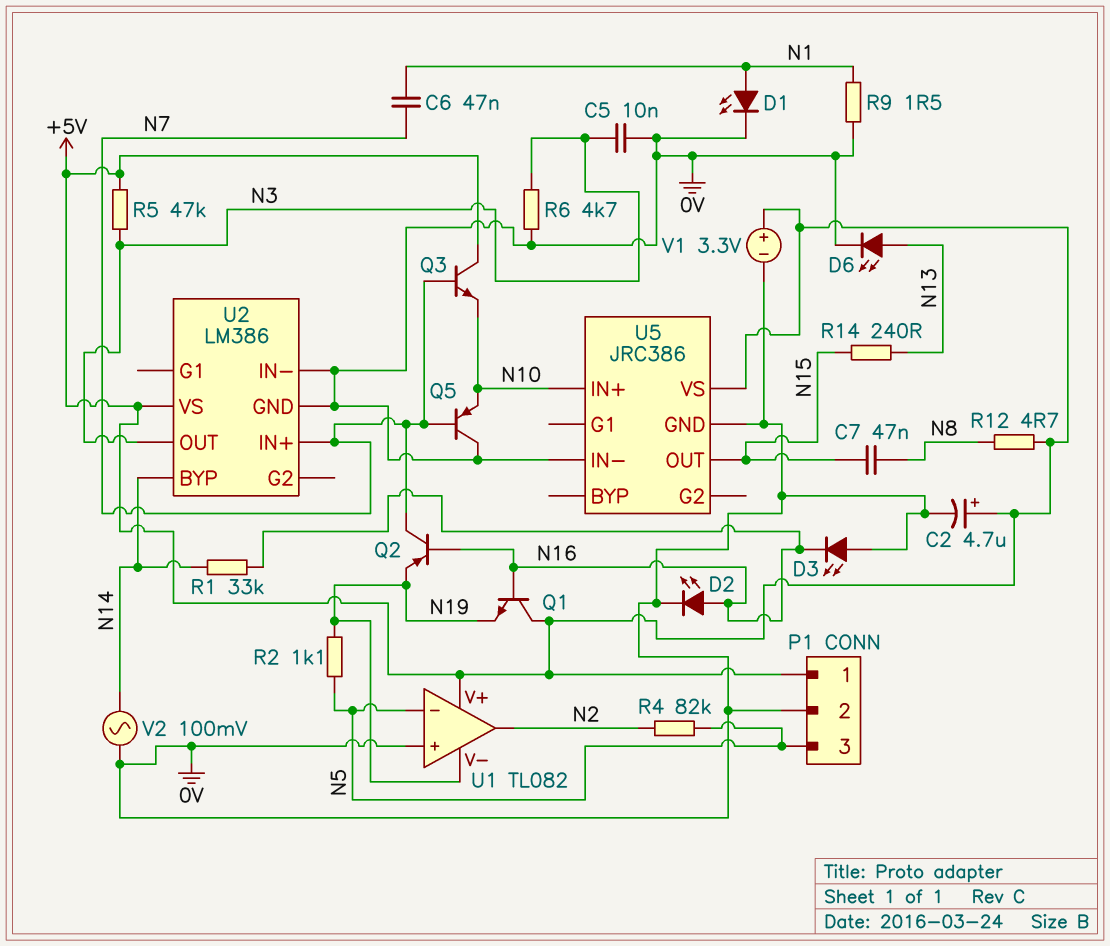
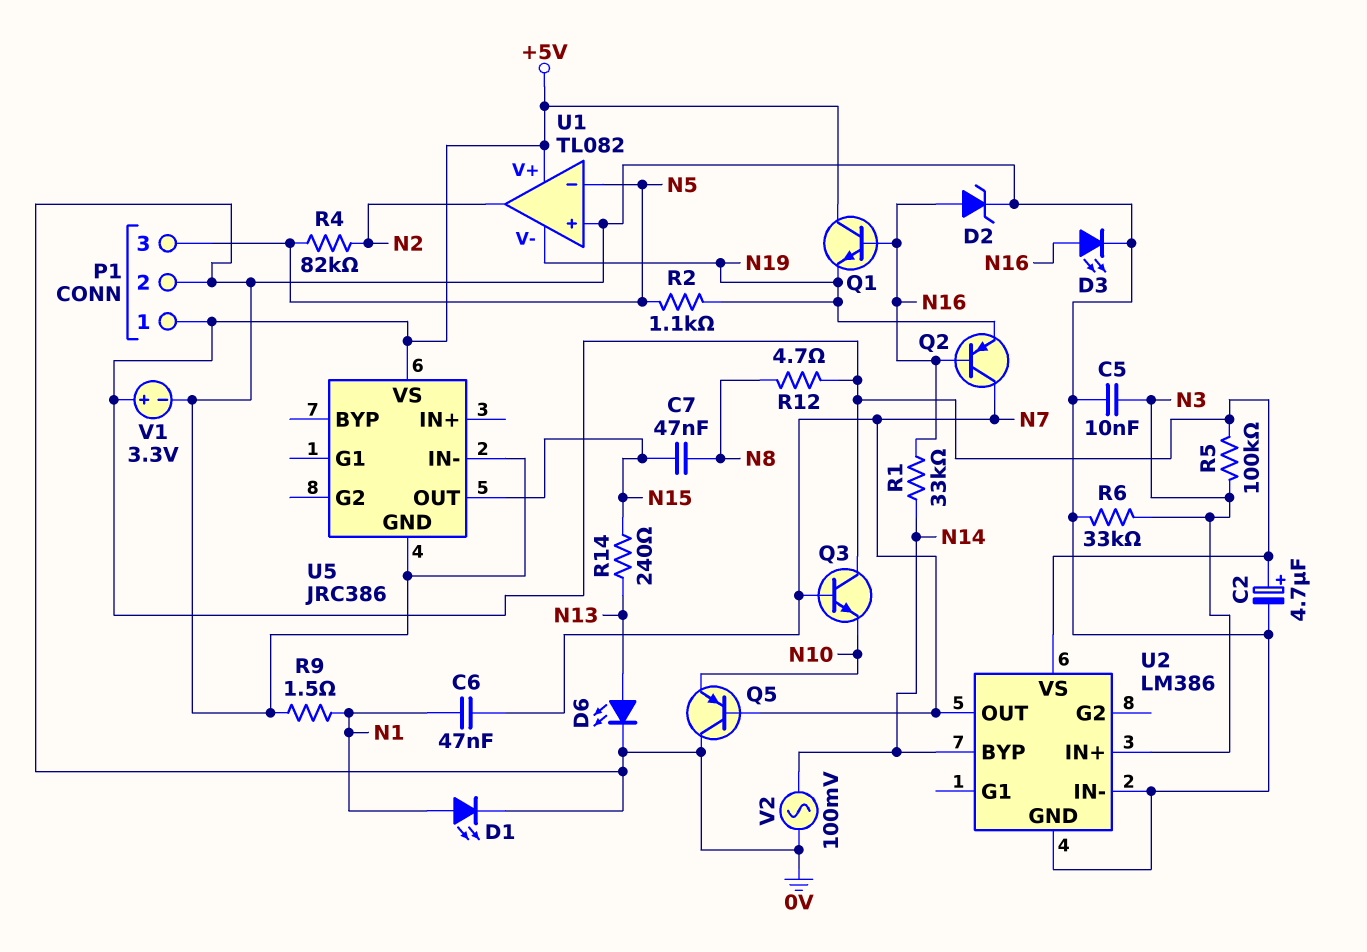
D2: LED (A N16, K 0V) -> zener (A N16, K 0V)
D3: LED (A 0V, K N16) -> LED (A N16, K 0V)
R5: 47k (+5V, N3) -> 100k (+5V, N3)
R6: 4.7k (0V, N3) -> 33k (0V, N3)
U2 pin IN+: N7 -> N3
U2 pin OUT: N3 -> N7
U5 pin IN+: N10 -> none

